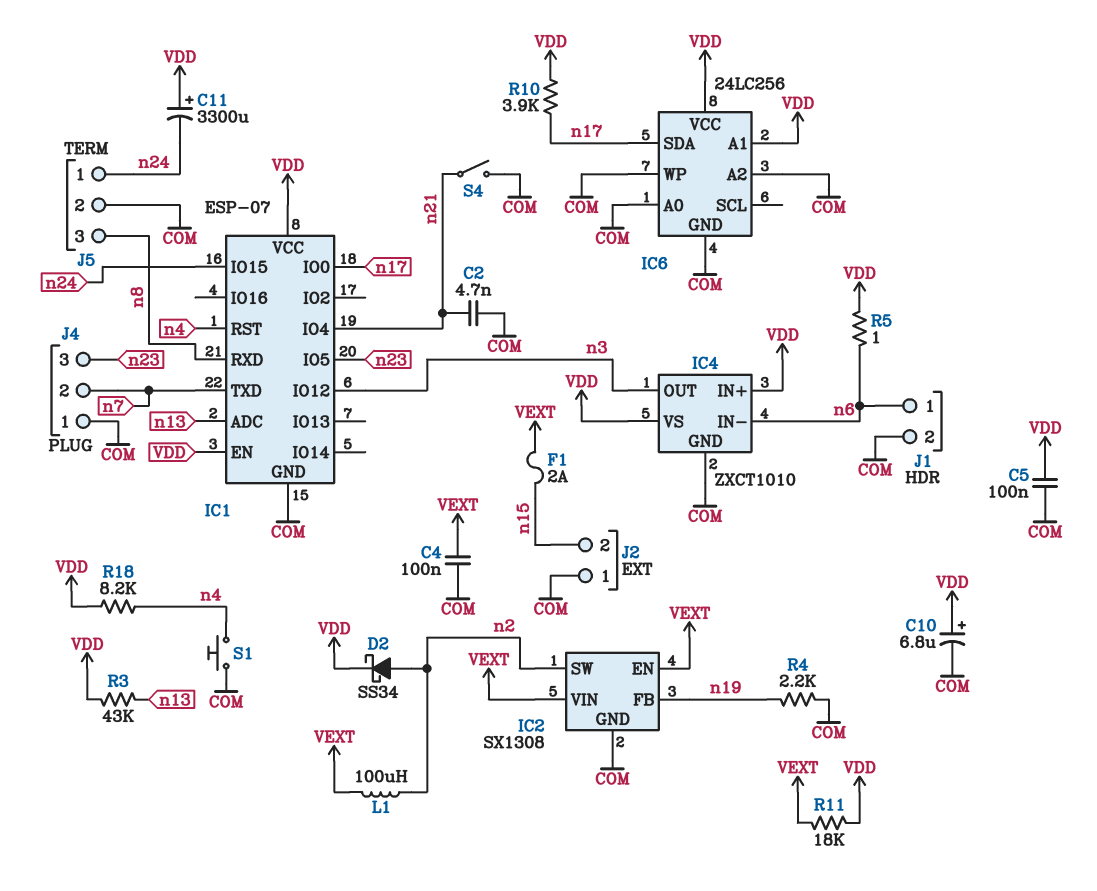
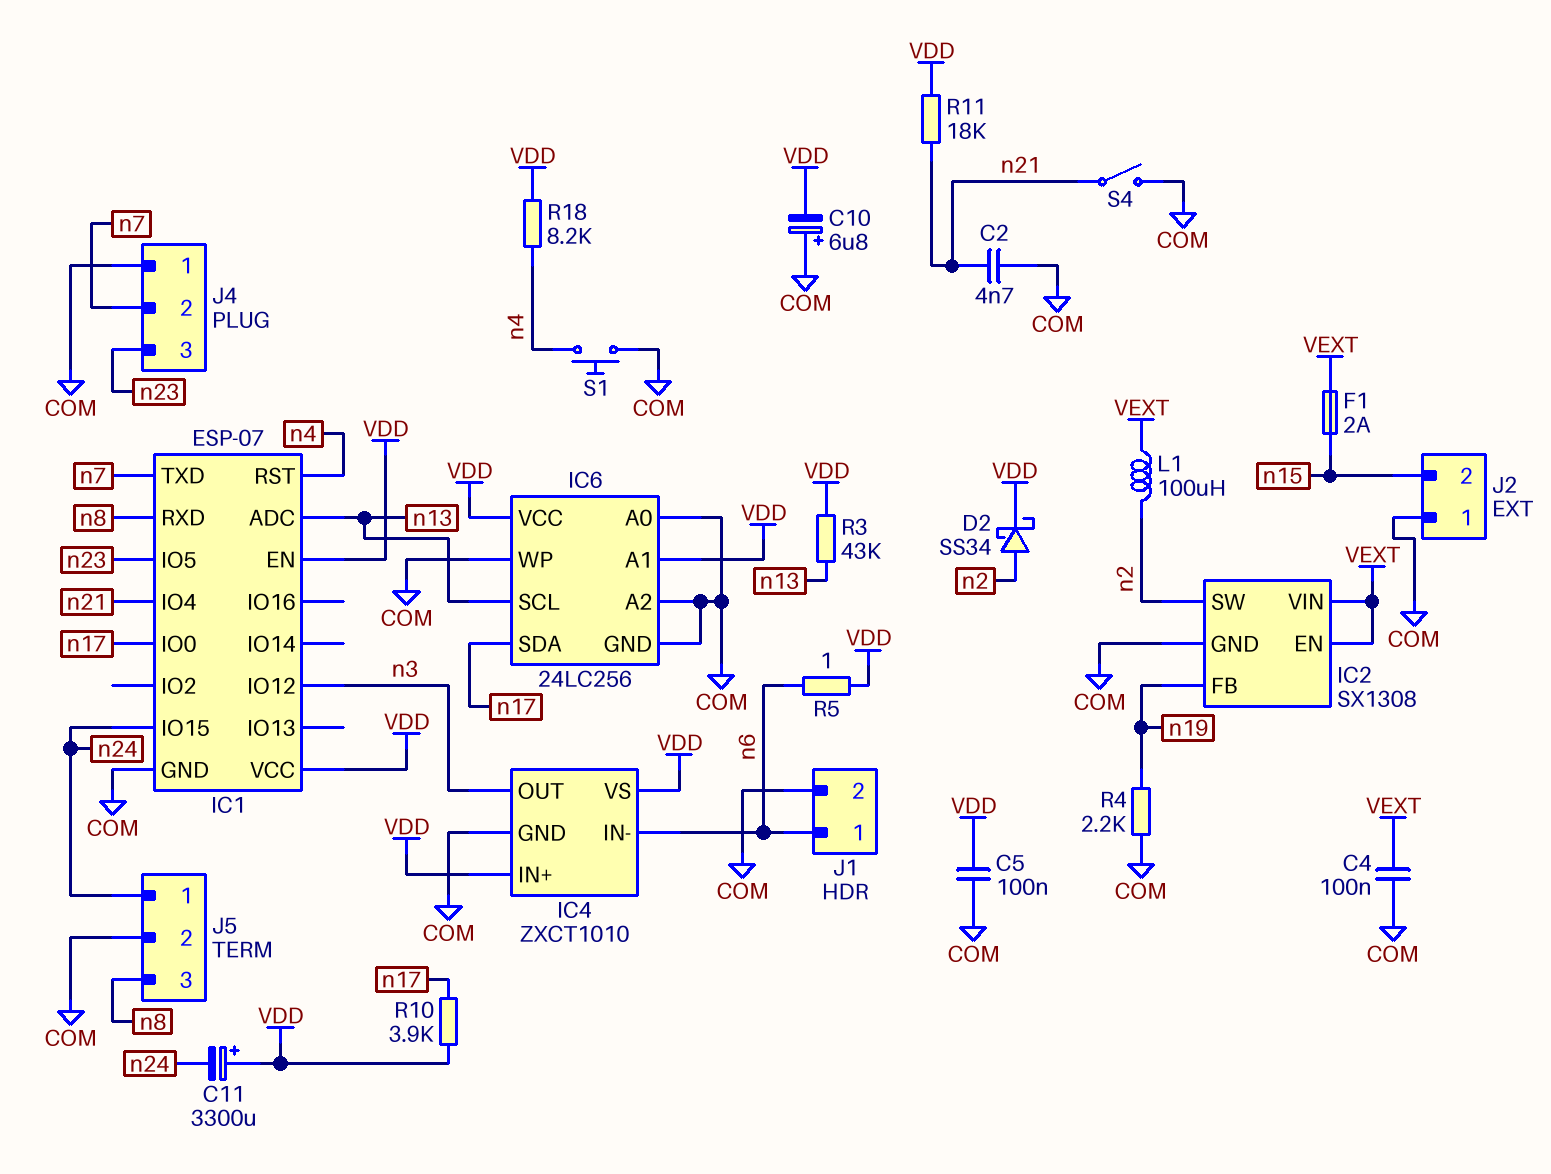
C10: 6.8uF (plus VDD, minus COM) -> 6.8uF (plus COM, minus VDD)
IC6 pin SCL: none -> n13
R11: 18k (VDD, VEXT) -> 18k (VDD, n21)

